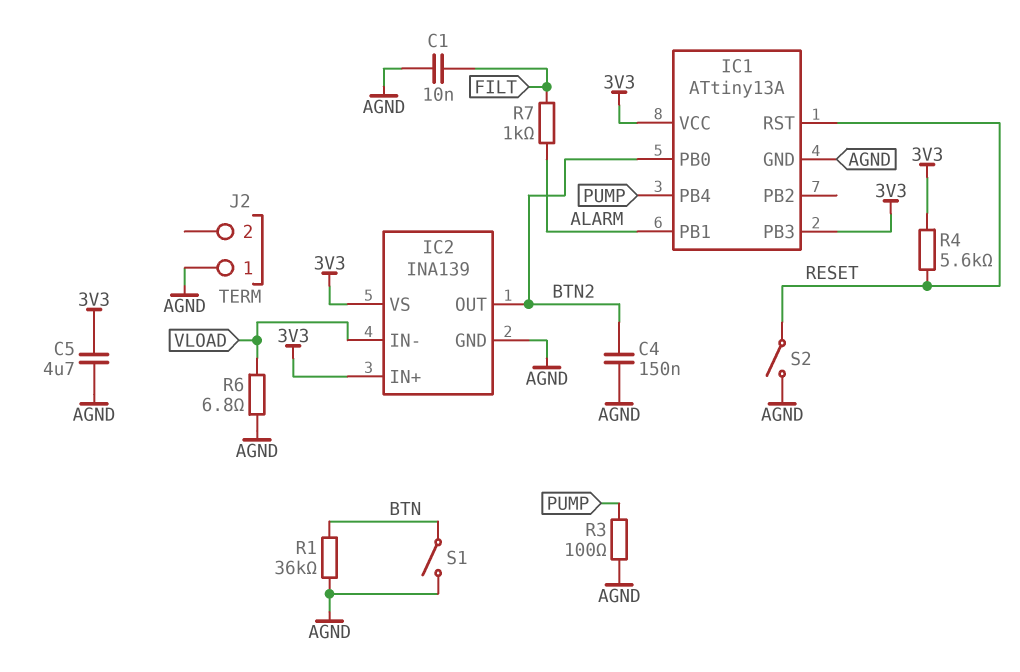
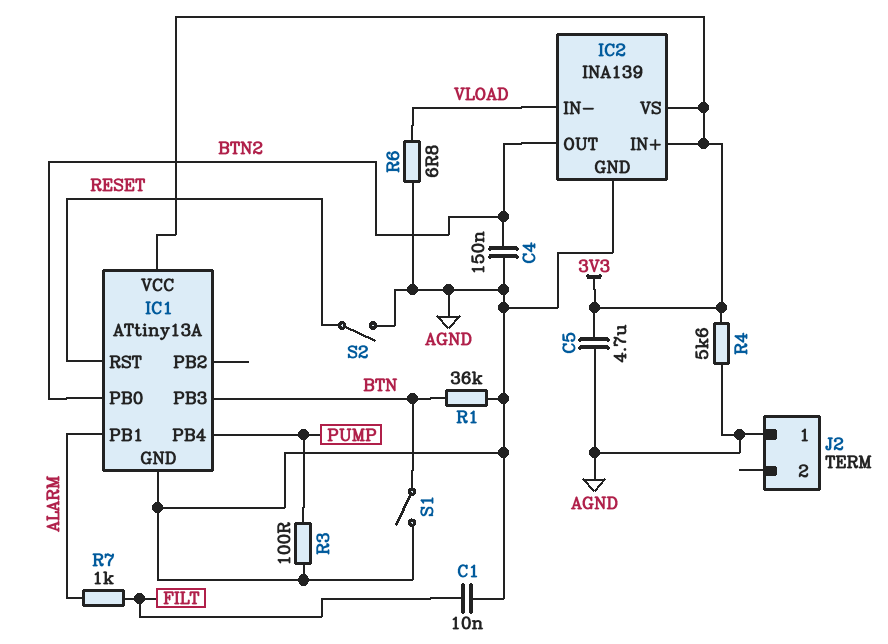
IC1 pin PB3: 3V3 -> BTN
R4: 5.6k (3V3, RESET) -> 5.6k (3V3, AGND)

